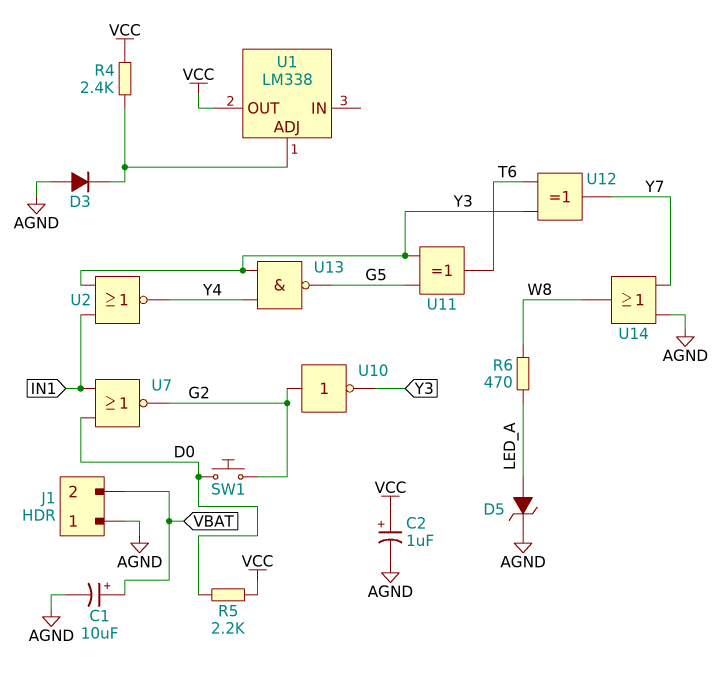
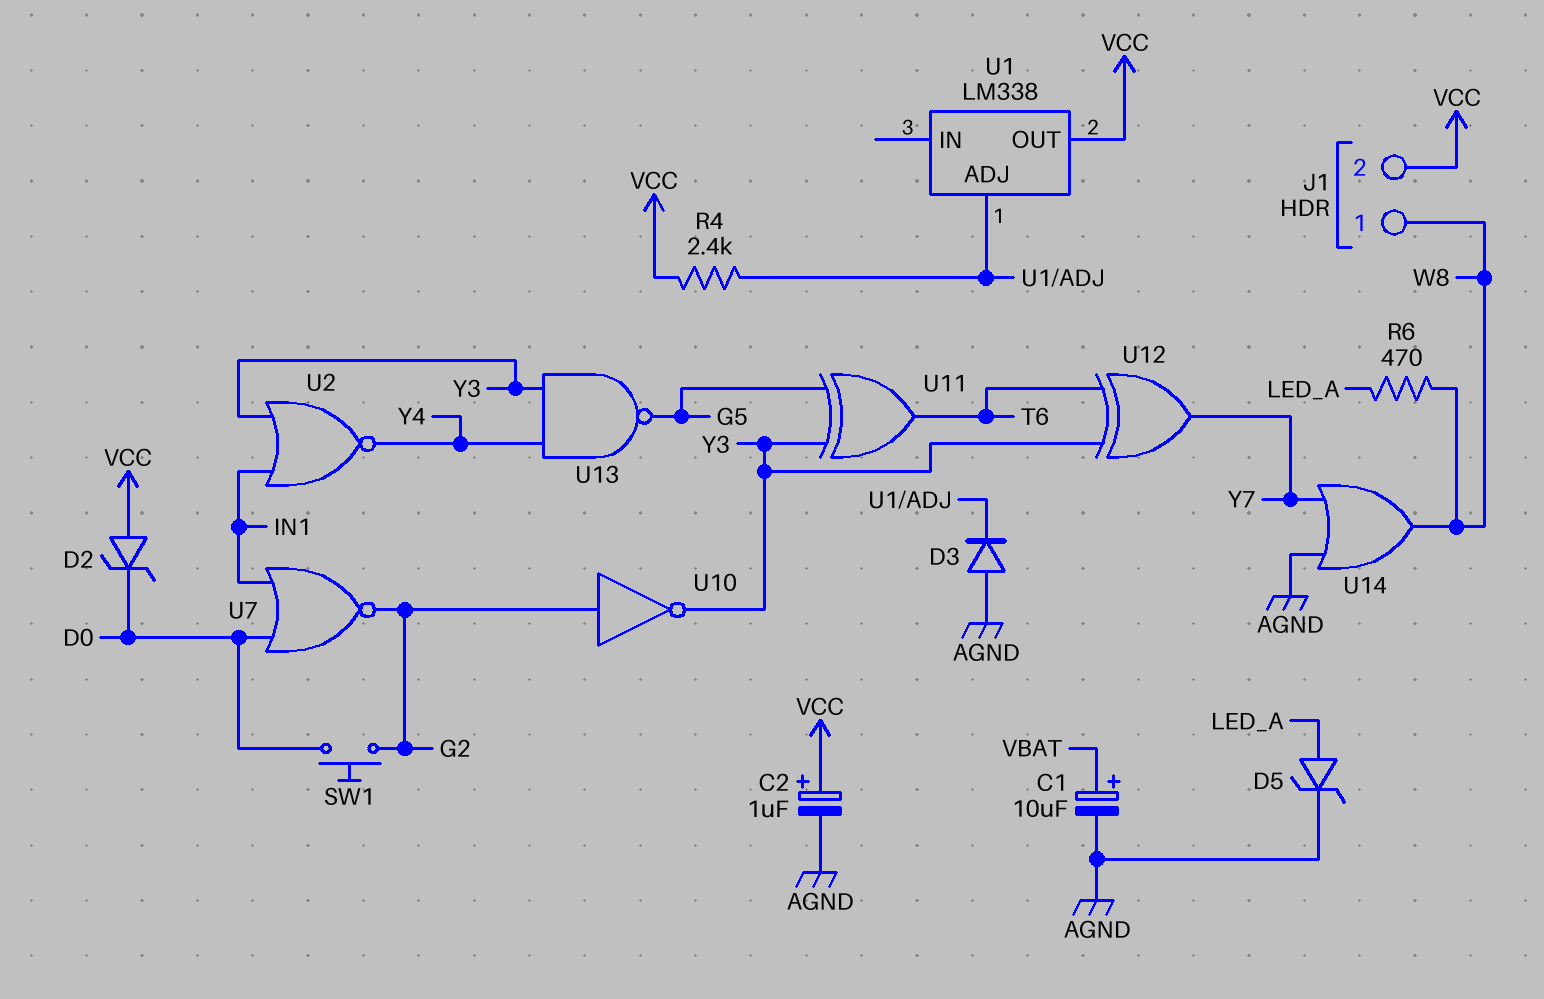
D2: none -> zener (A VCC, K D0)
J1 pin 1: AGND -> W8
J1 pin 2: VBAT -> VCC
R5: 2.2k (D0, VCC) -> none

